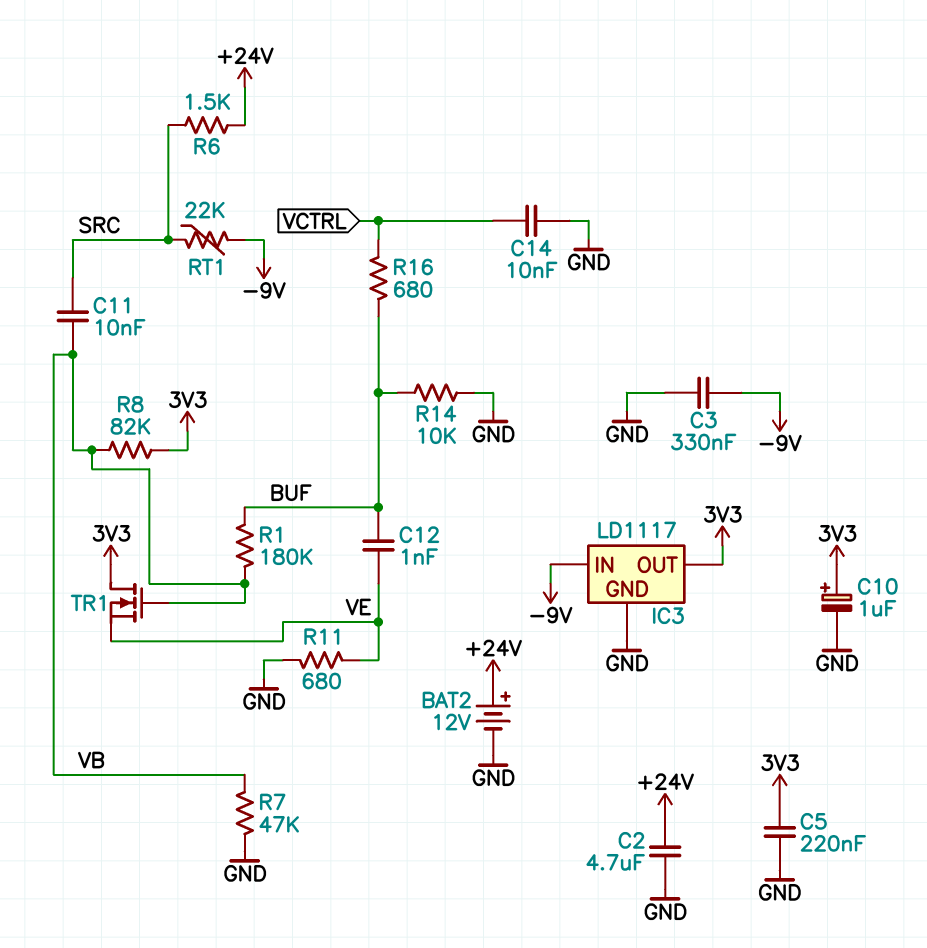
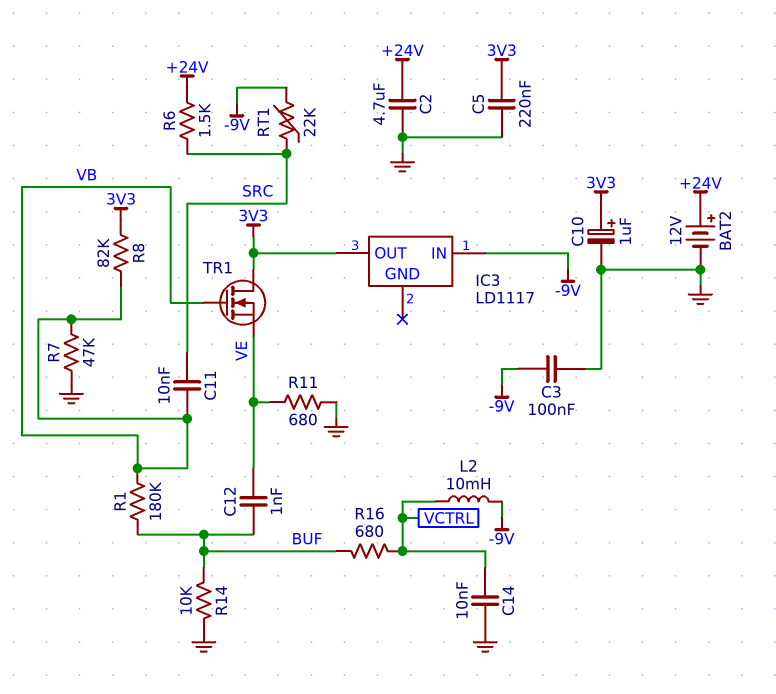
C3: 330nF (-9V, GND) -> 100nF (-9V, GND)
IC3 pin GND: GND -> none
L2: none -> 10mH (-9V, VCTRL)

